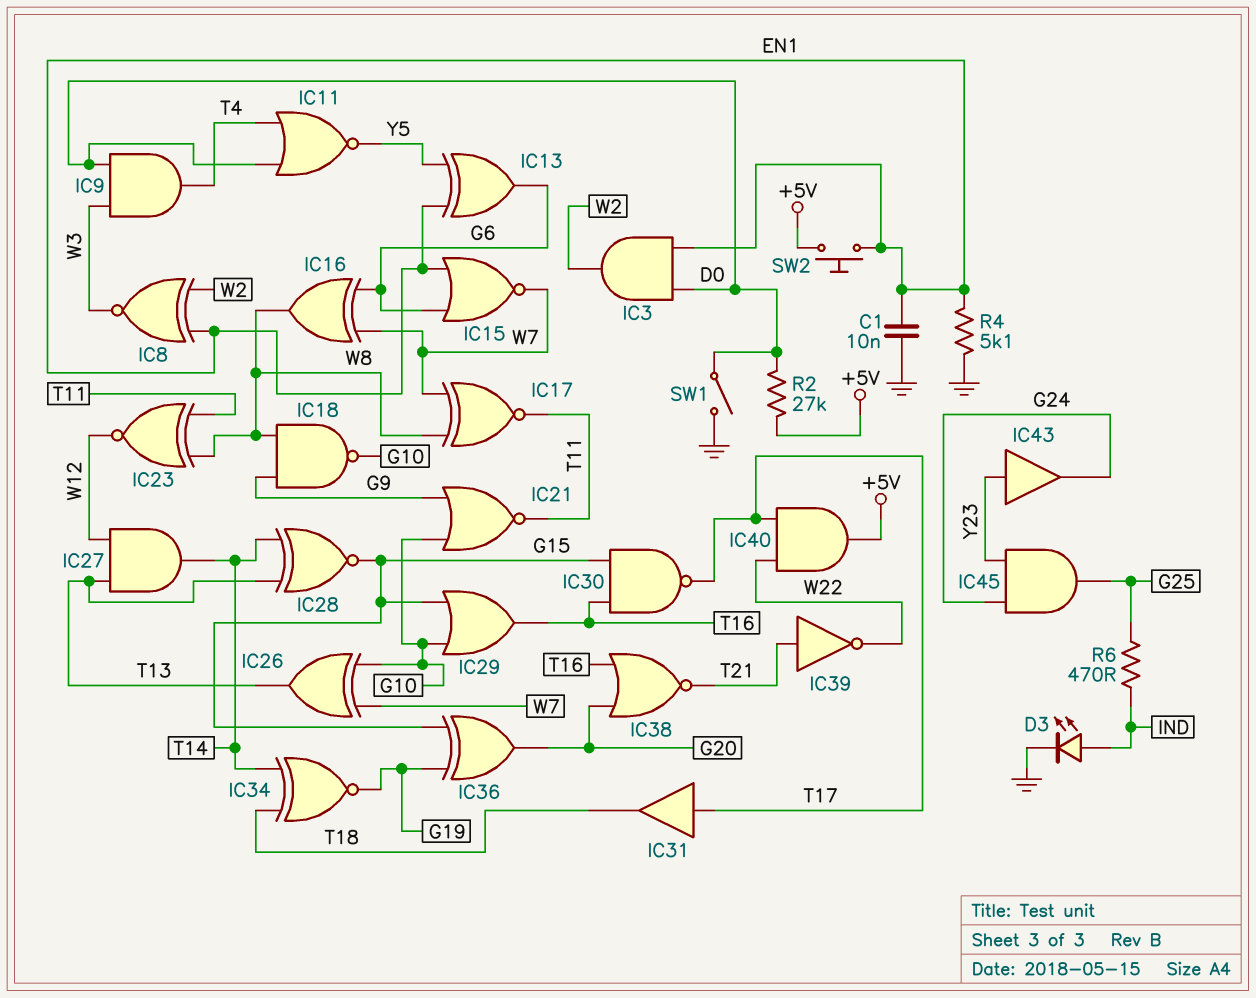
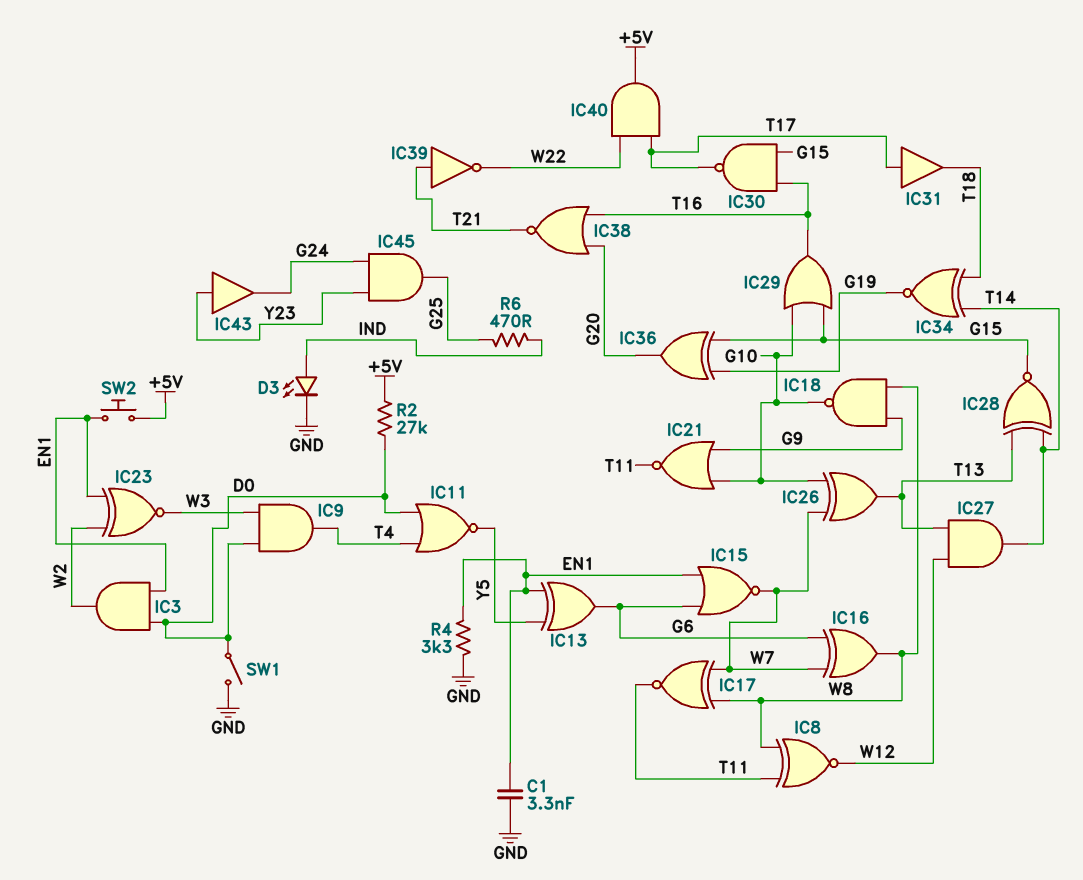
C1: 10nF (EN1, GND) -> 3.3nF (EN1, GND)
IC8: XNOR (in EN1, in W2, out W3) -> XNOR (in T11, in W8, out W12)
IC23: XNOR (in T11, in W8, out W12) -> XNOR (in EN1, in W2, out W3)
R4: 5.1k (EN1, GND) -> 3.3k (EN1, GND)

